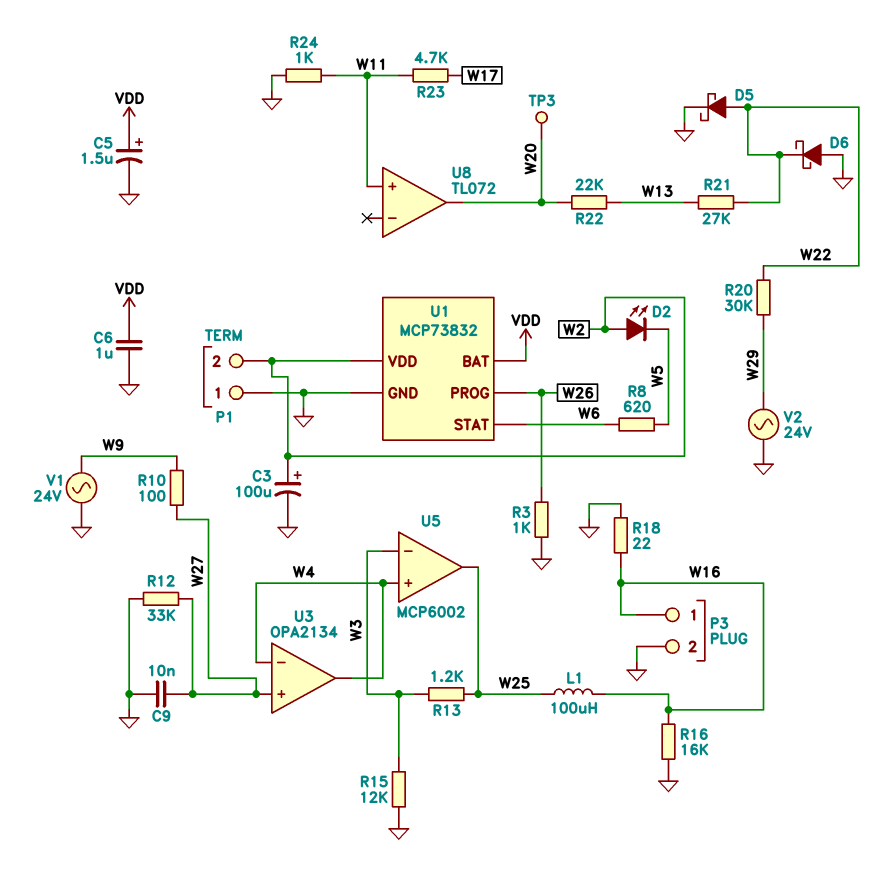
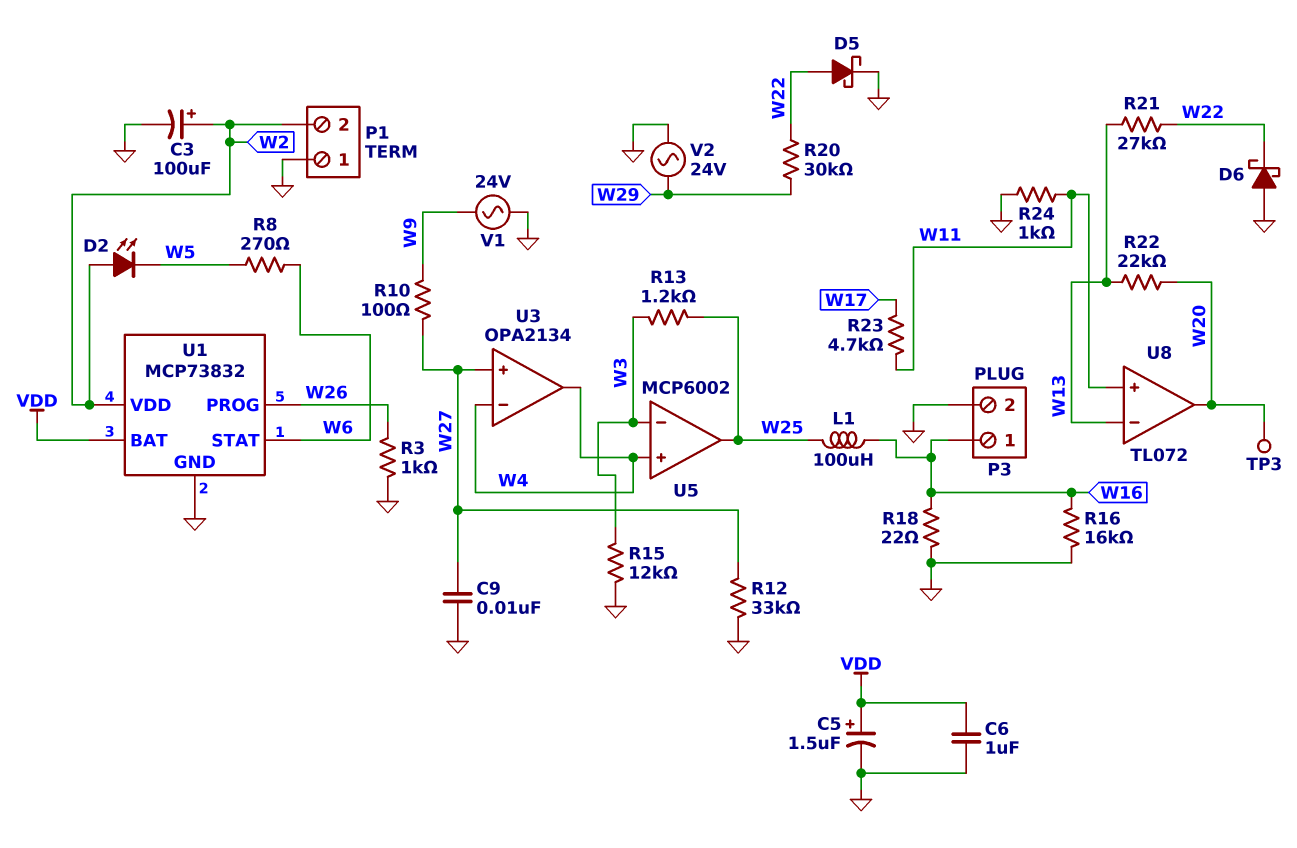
R8: 620 (W5, W6) -> 270 (W5, W6)
U8 pin in-: none -> W13

